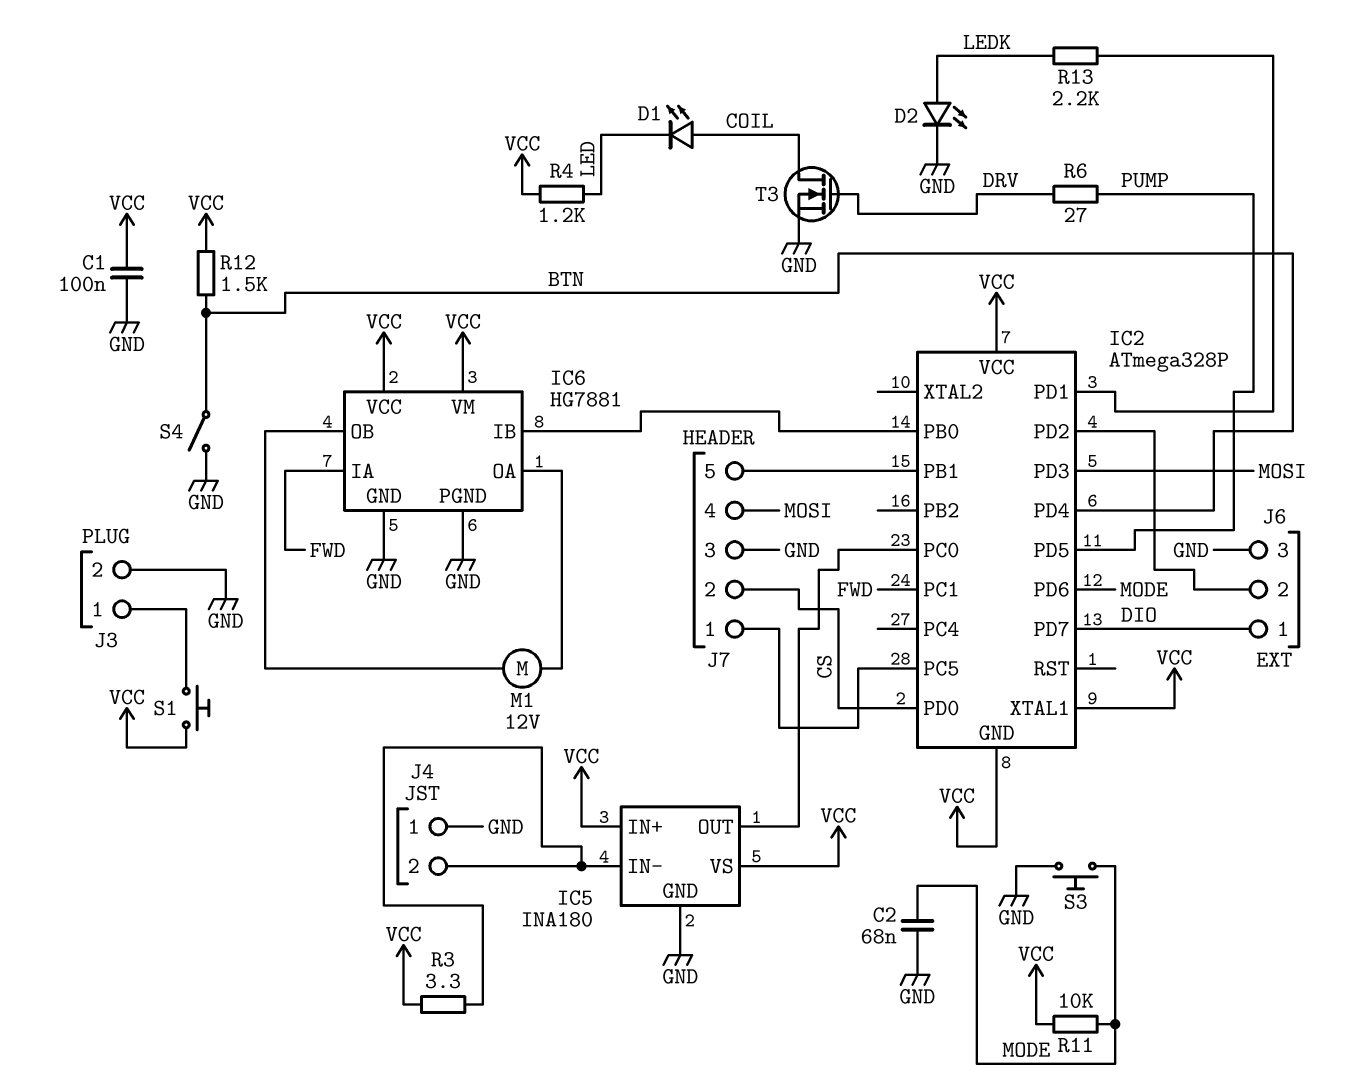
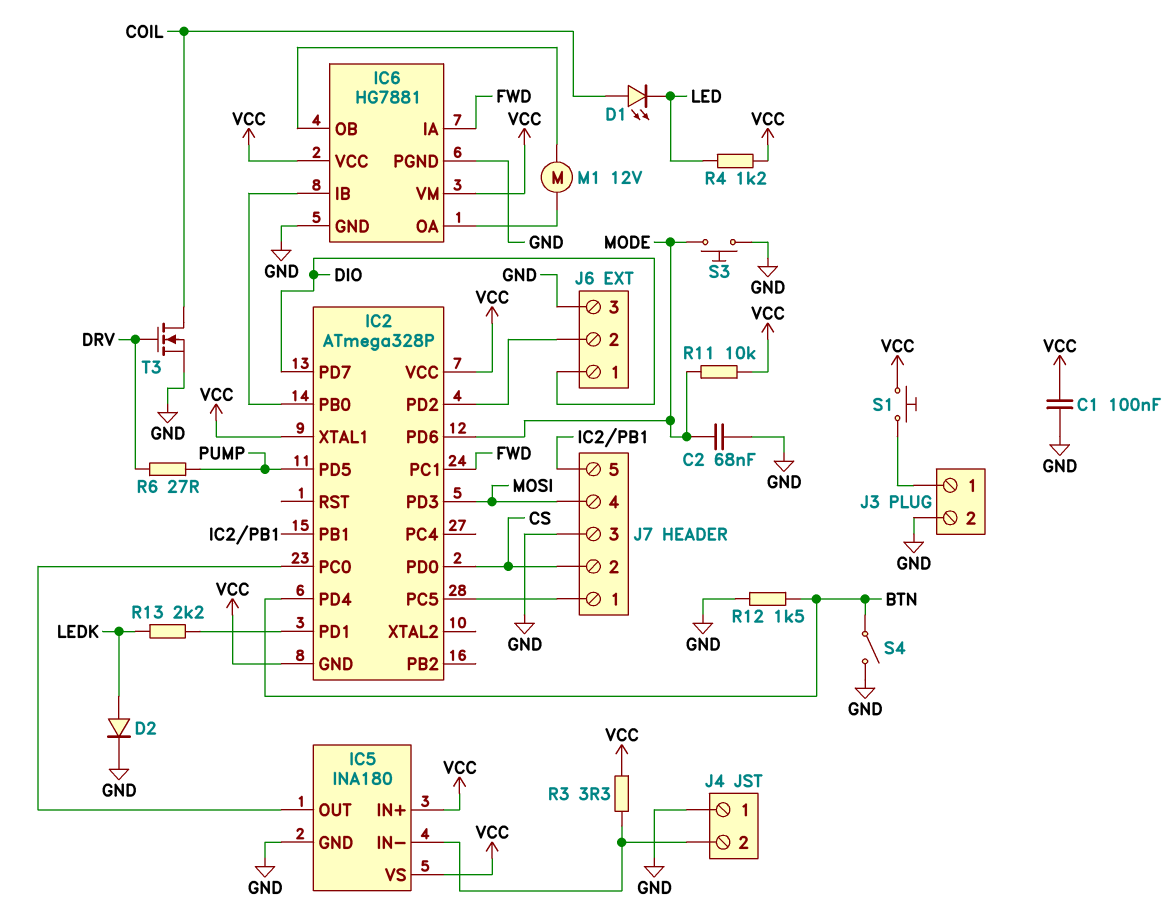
D2: LED (A LEDK, K GND) -> diode (A LEDK, K GND)
R12: 1.5k (BTN, VCC) -> 1.5k (BTN, GND)

